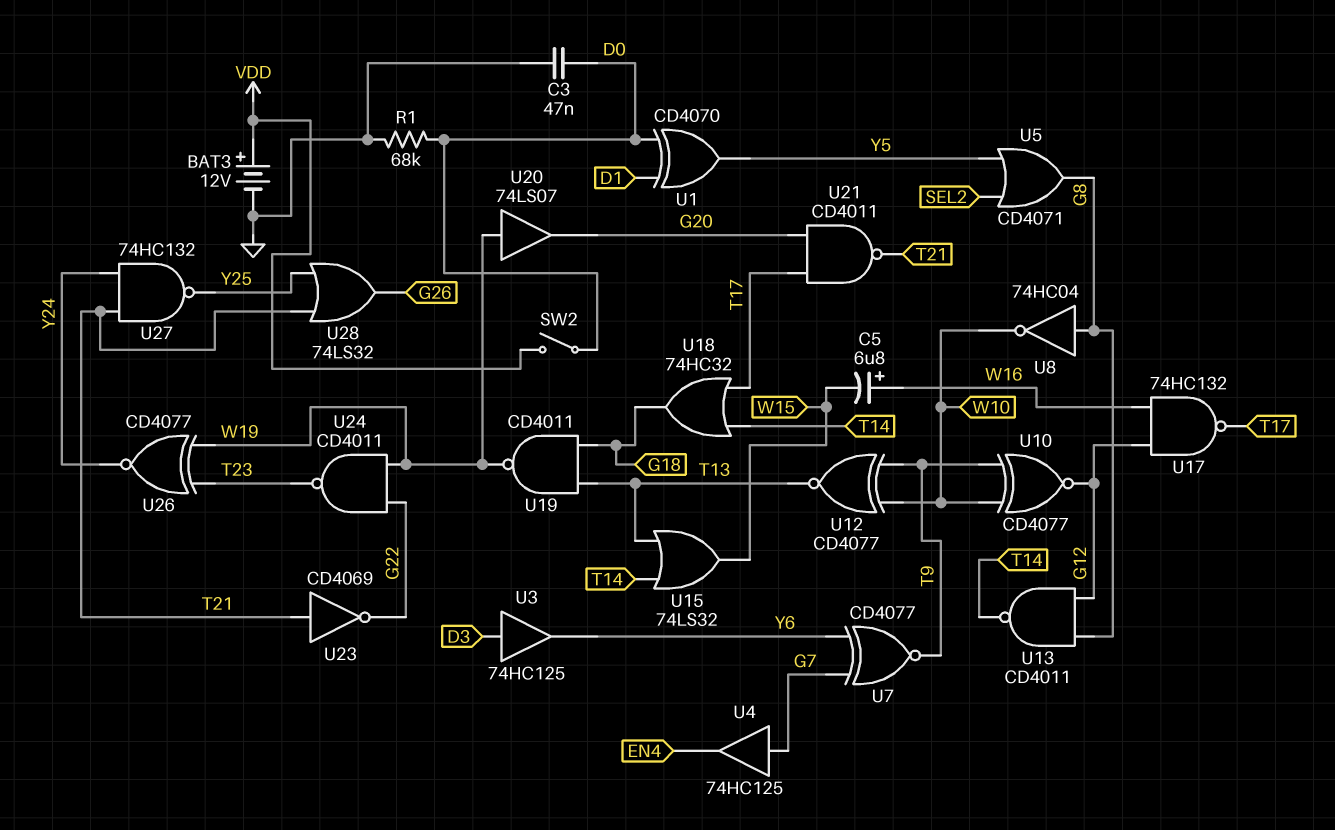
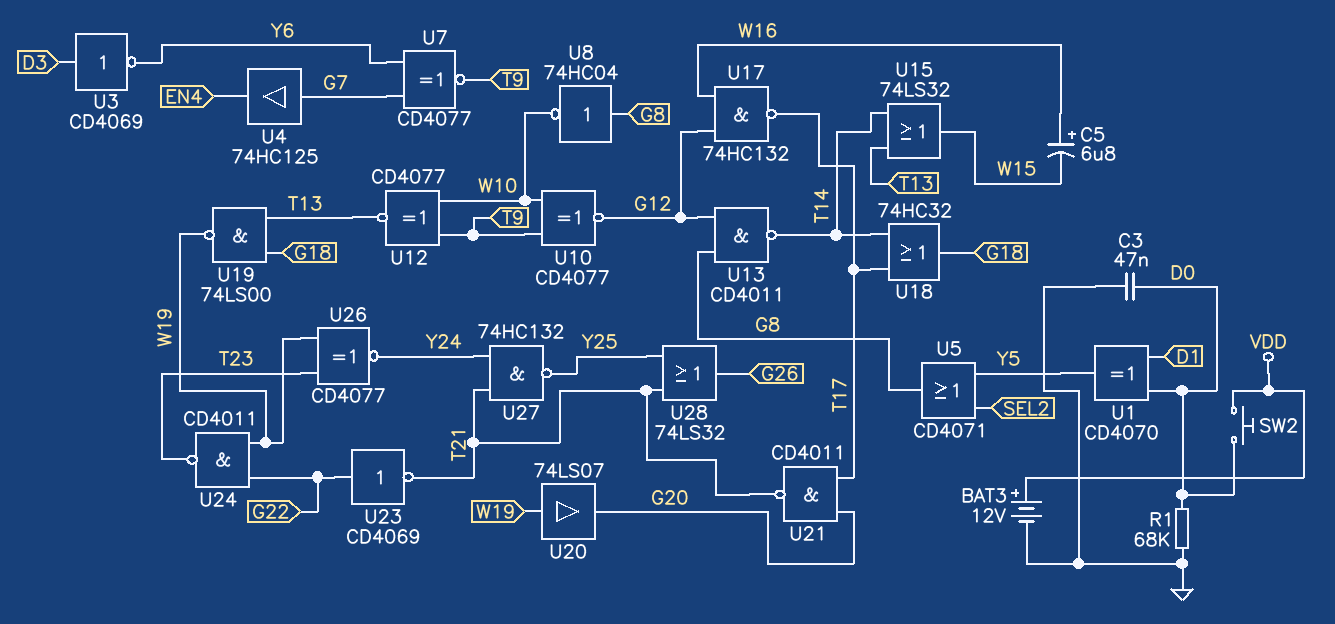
SW2: switch (D0, VDD) -> button (D0, VDD)
U3: buffer 74HC125 (in D3, out Y6) -> NOT CD4069 (in D3, out Y6)
U19: NAND CD4011 (in G18, in T13, out W19) -> NAND 74LS00 (in G18, in T13, out W19)
U23: NOT CD4069 (in T21, out G22) -> NOT CD4069 (in G22, out T21)

